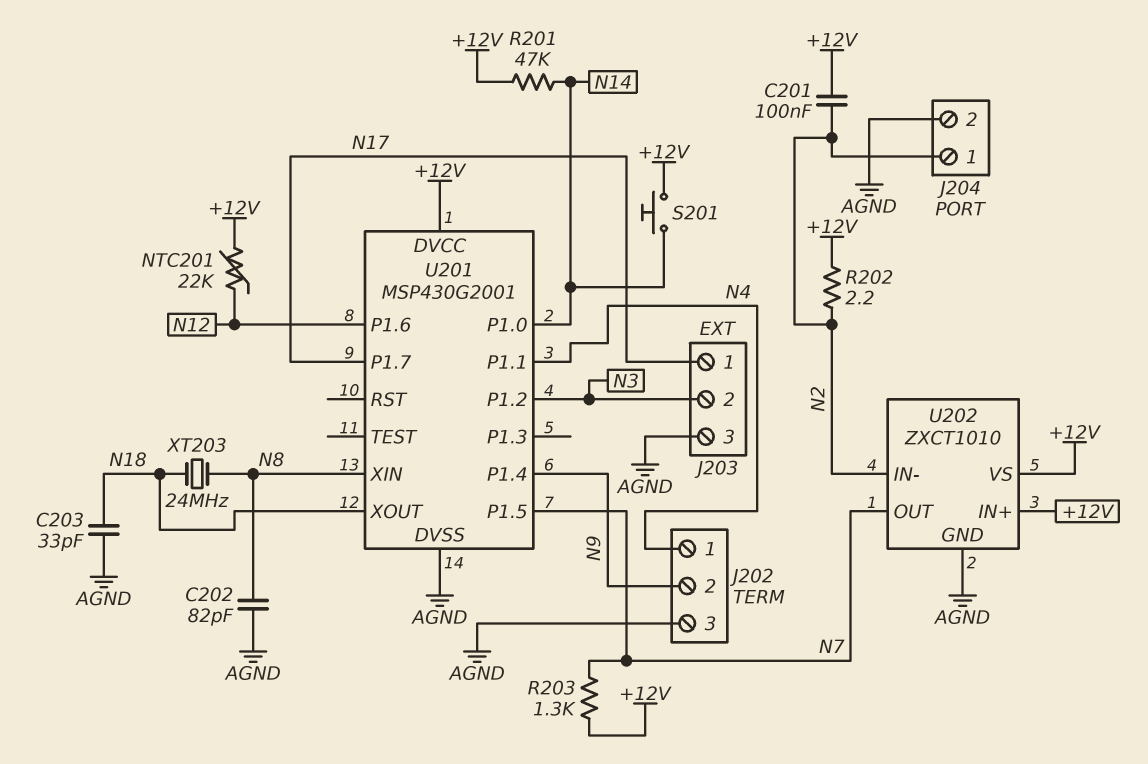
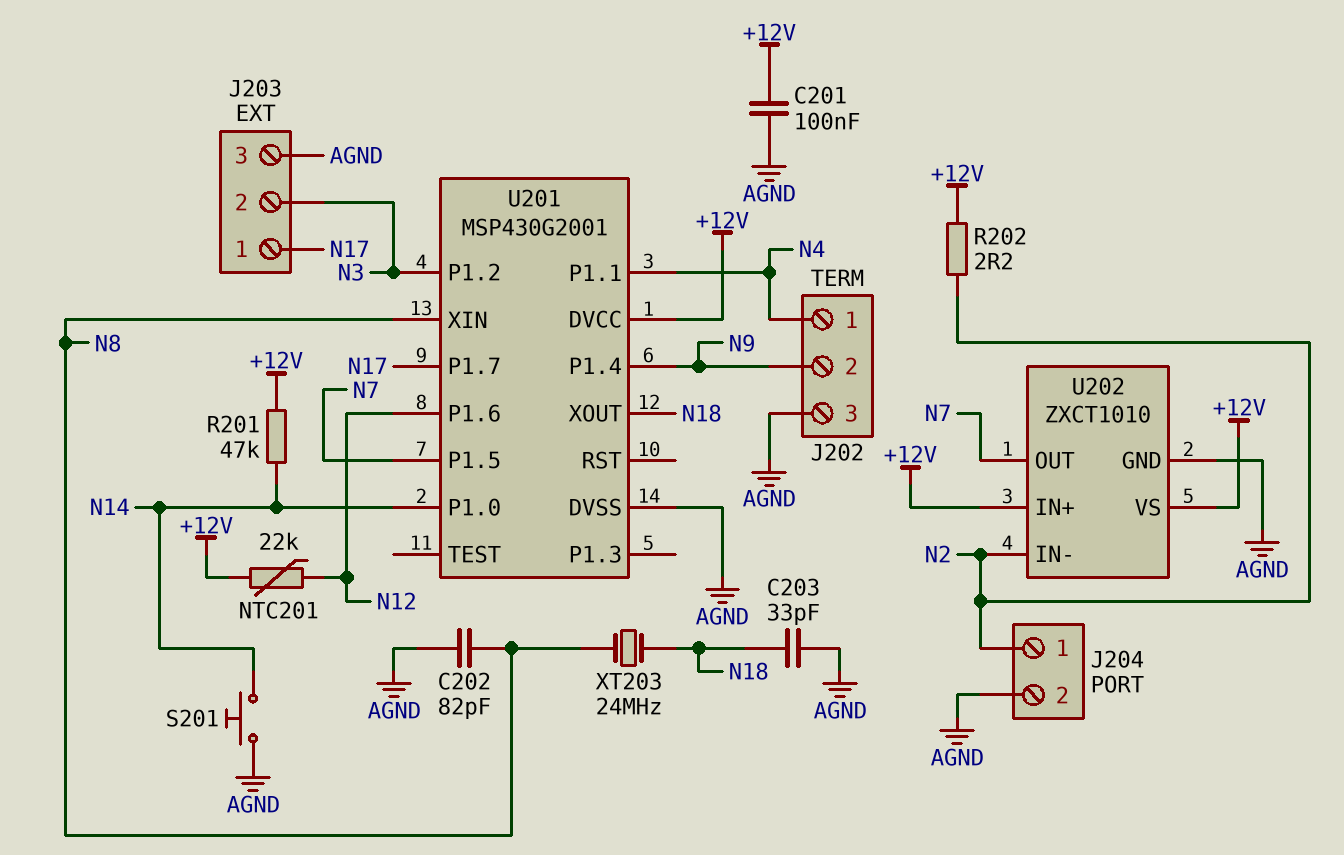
C201: 100nF (+12V, N2) -> 100nF (+12V, AGND)
R203: 1.3k (+12V, N7) -> none
S201: button (+12V, N14) -> button (AGND, N14)

